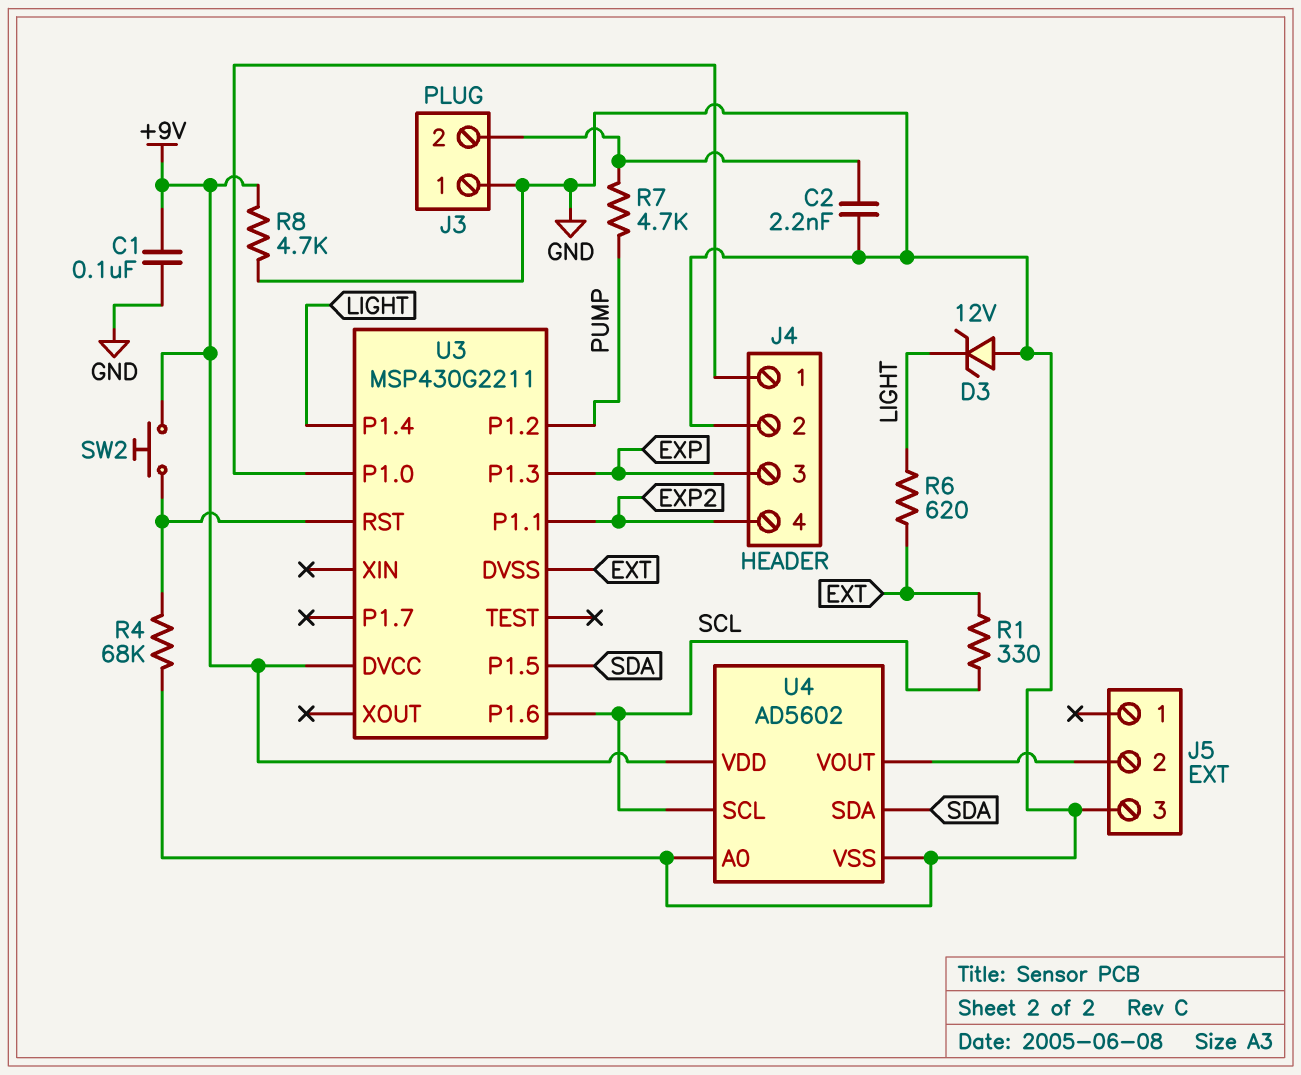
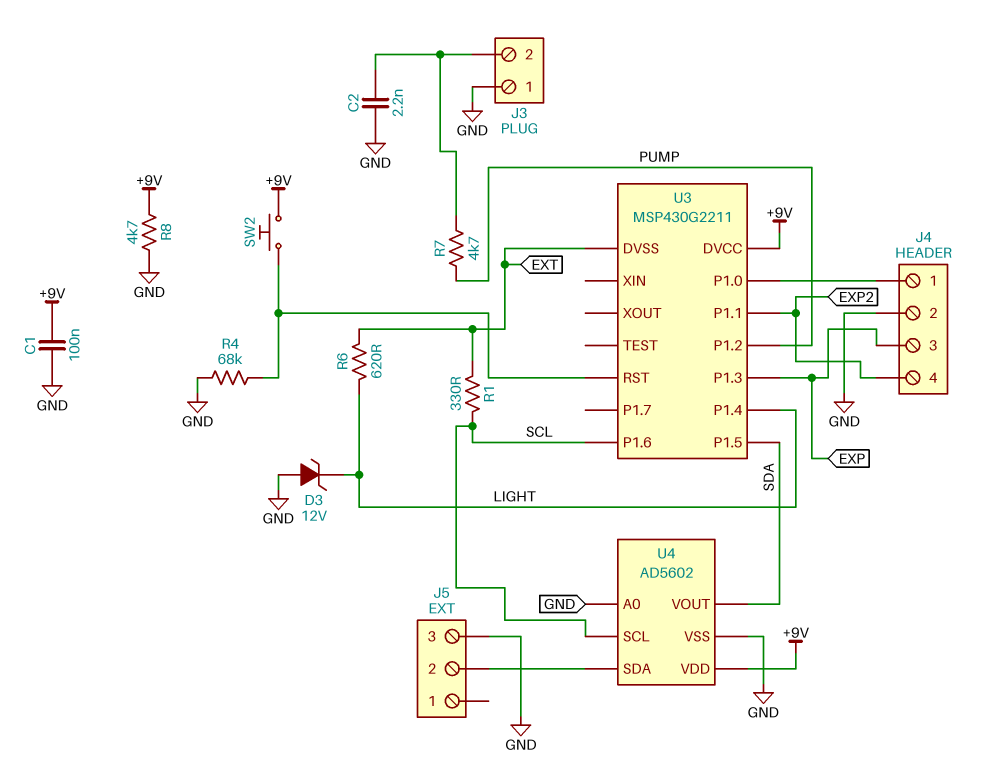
U4 pin SDA: SDA -> J5/2
U4 pin VOUT: J5/2 -> SDA

